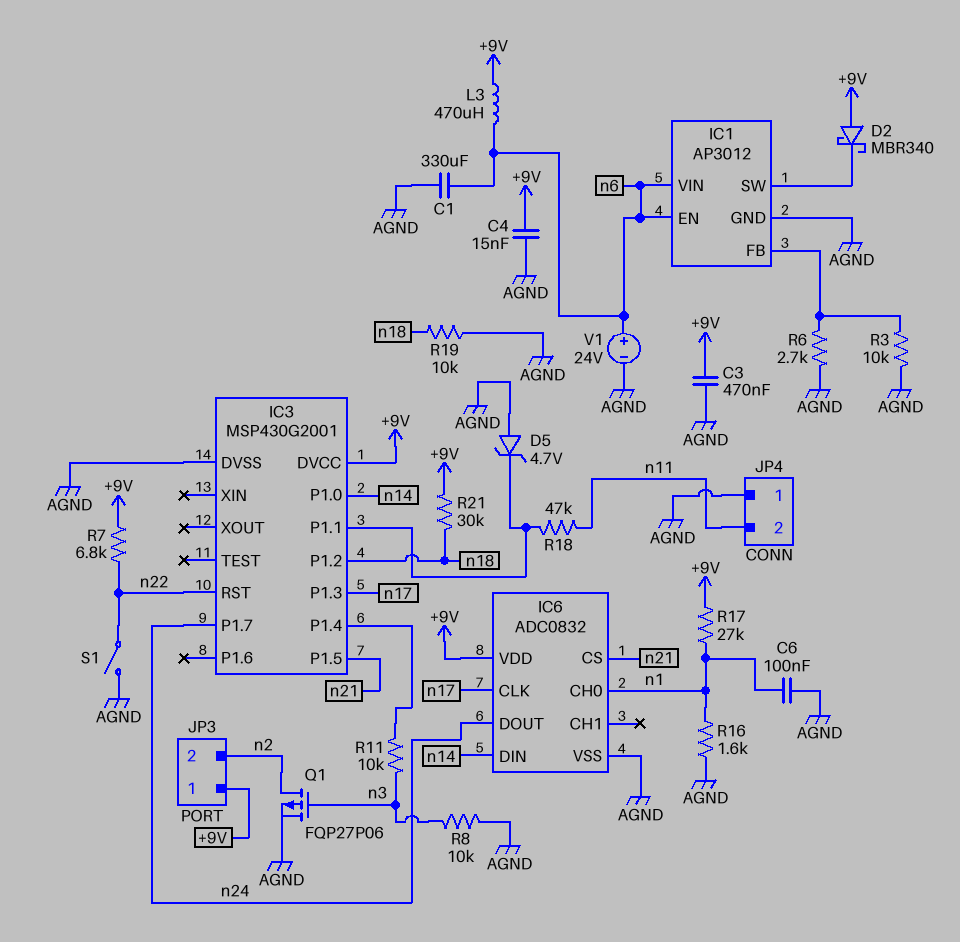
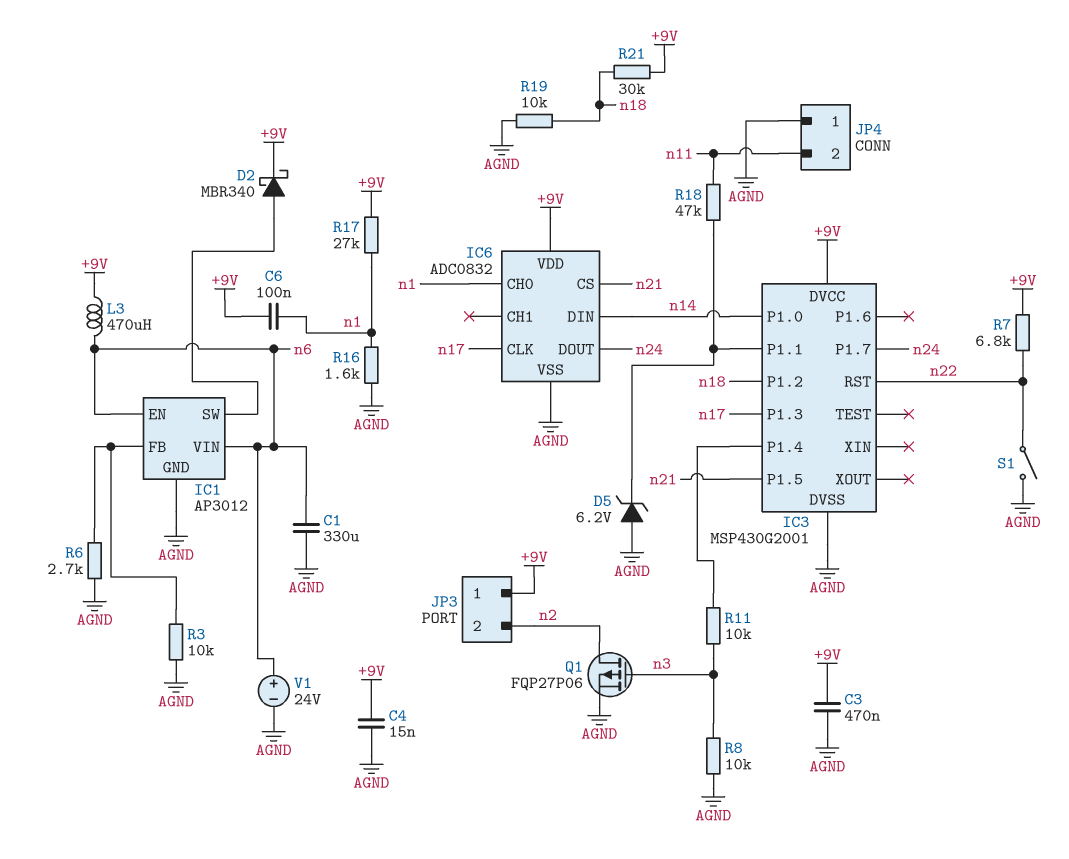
C6: 100nF (AGND, n1) -> 100nF (+9V, n1)
D2: schottky MBR340 (A +9V, K IC1/SW) -> schottky MBR340 (A IC1/SW, K +9V)
D5: zener 4.7V (A AGND, K IC3/P1.1) -> zener 6.2V (A AGND, K IC3/P1.1)

